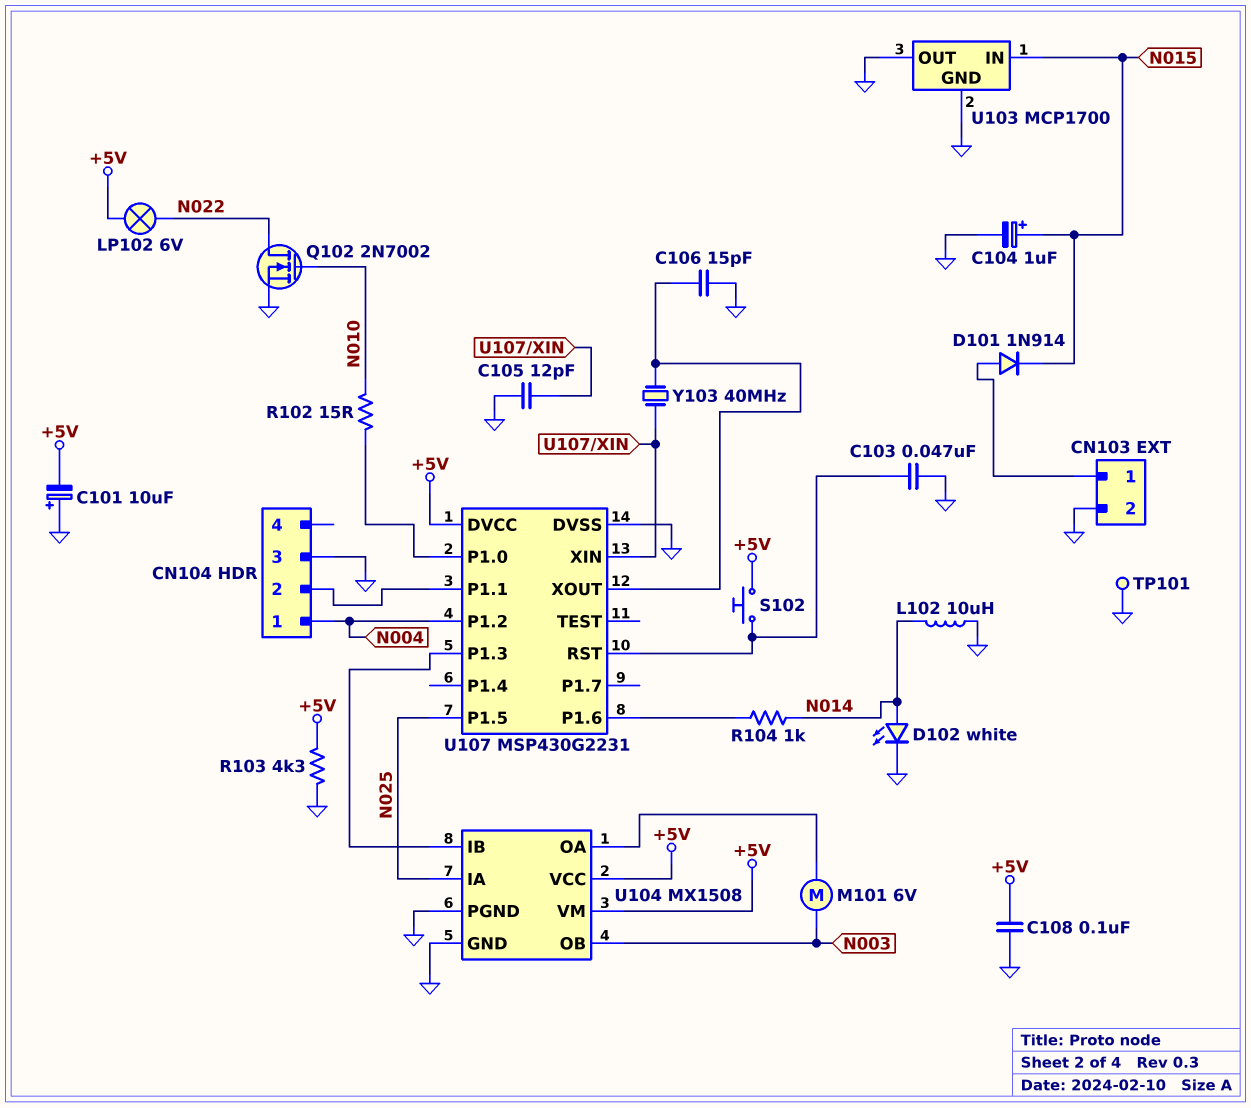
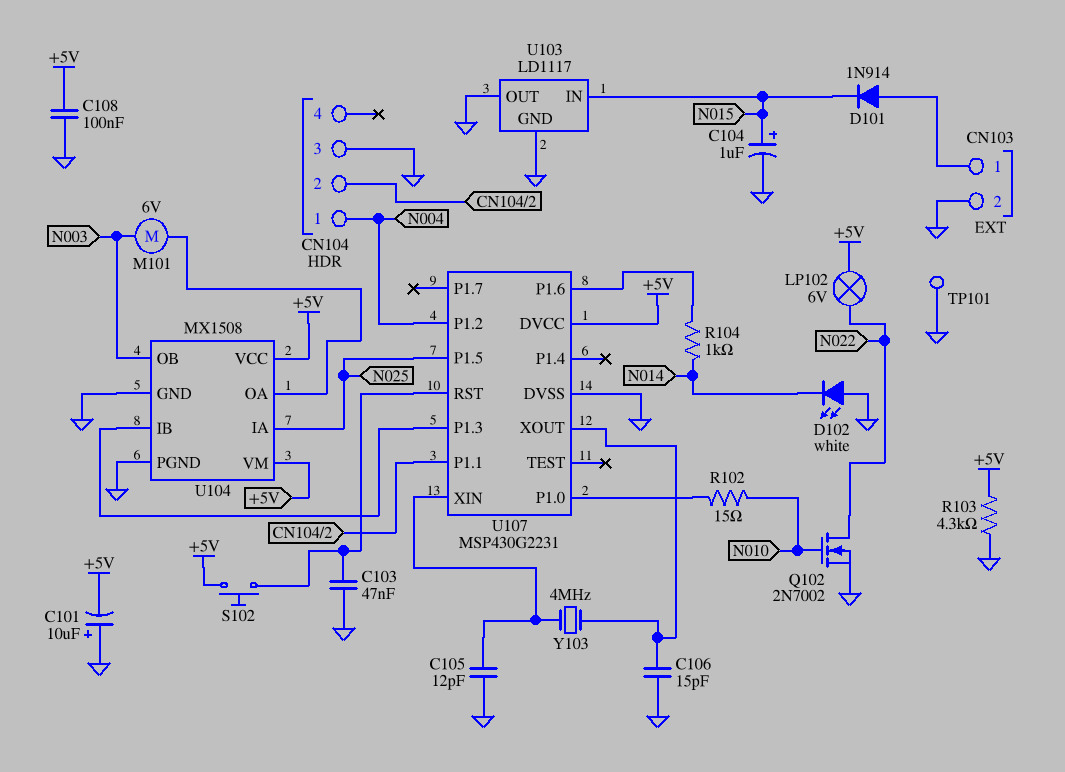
D102: LED white (A N014, K GND) -> LED white (A GND, K N014)
L102: 10uH (GND, N014) -> none
U103: MCP1700 -> LD1117
Y103: 40MHz (U107/XIN, U107/XOUT) -> 4MHz (U107/XIN, U107/XOUT)

